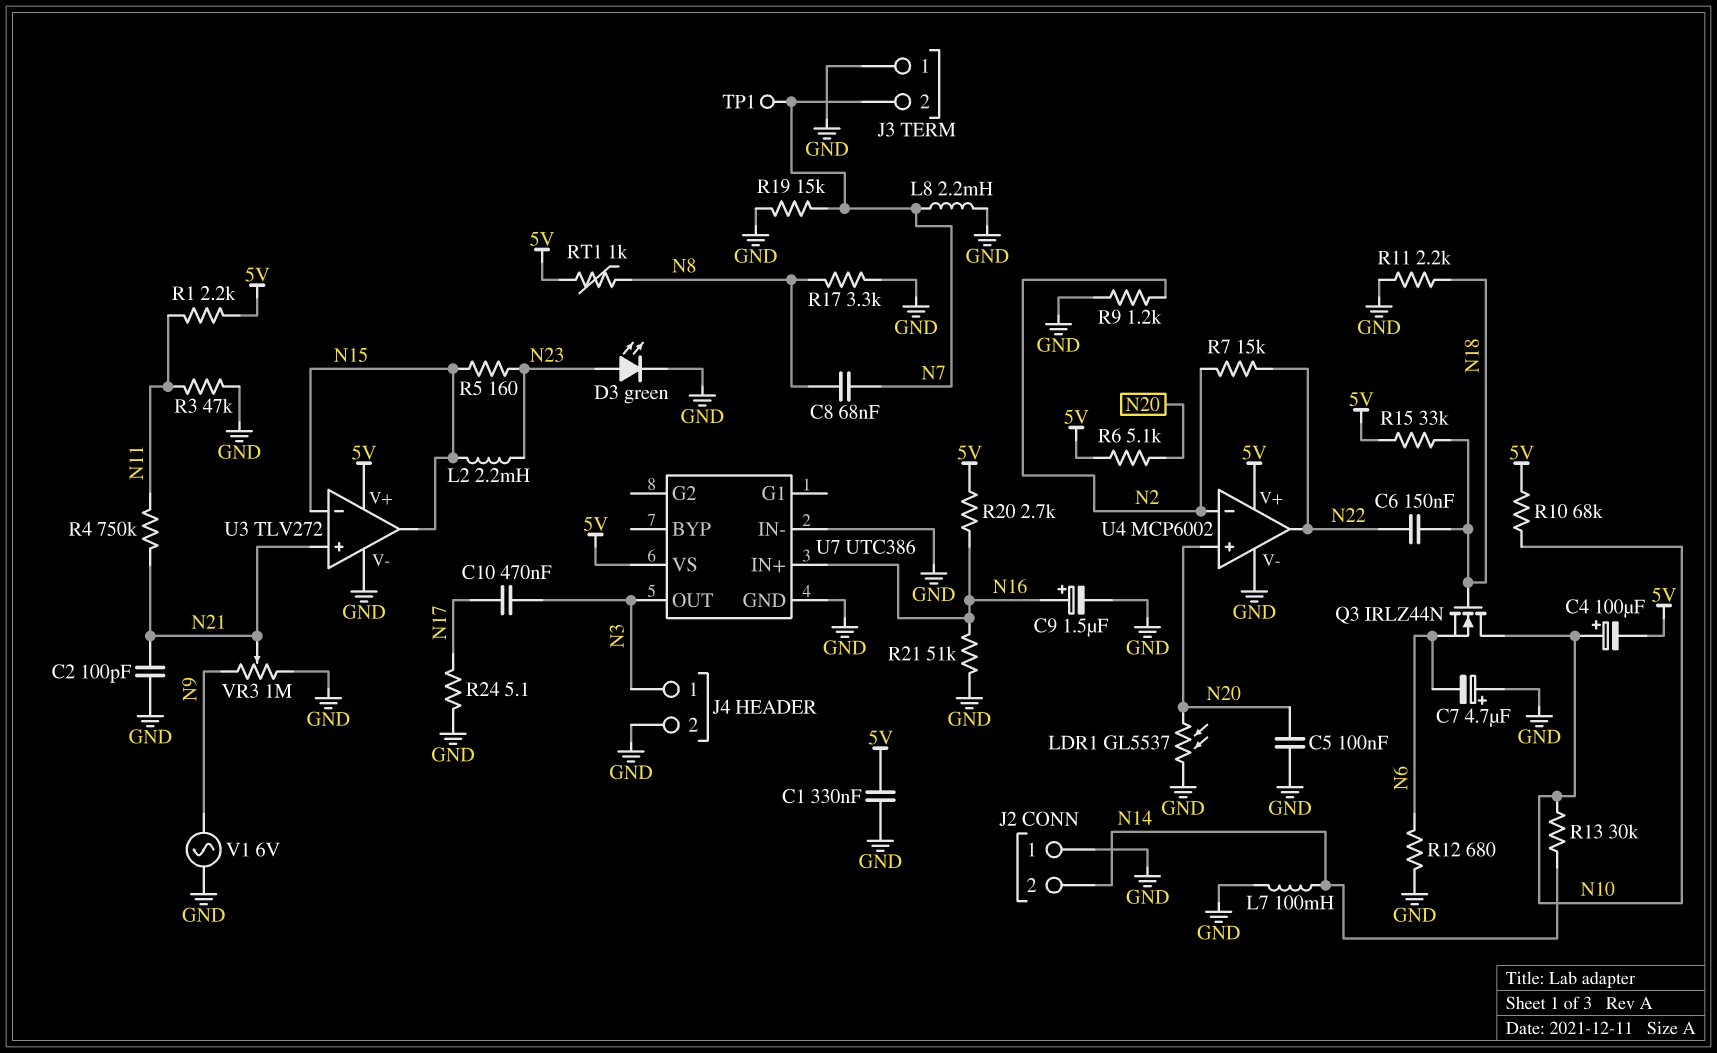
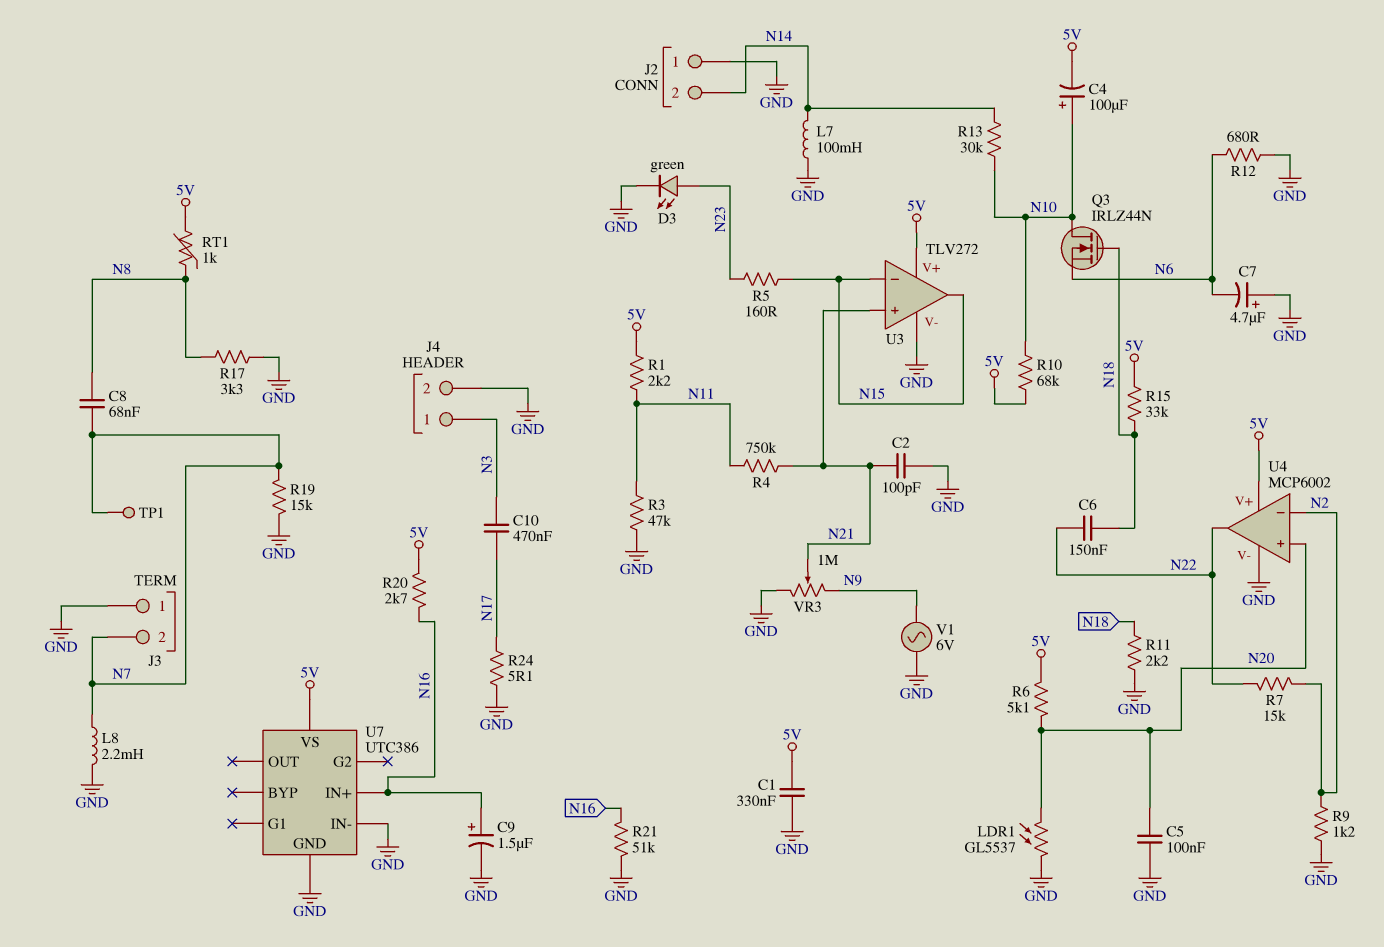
L2: 2.2mH (N15, N23) -> none
U7 pin OUT: N3 -> none

